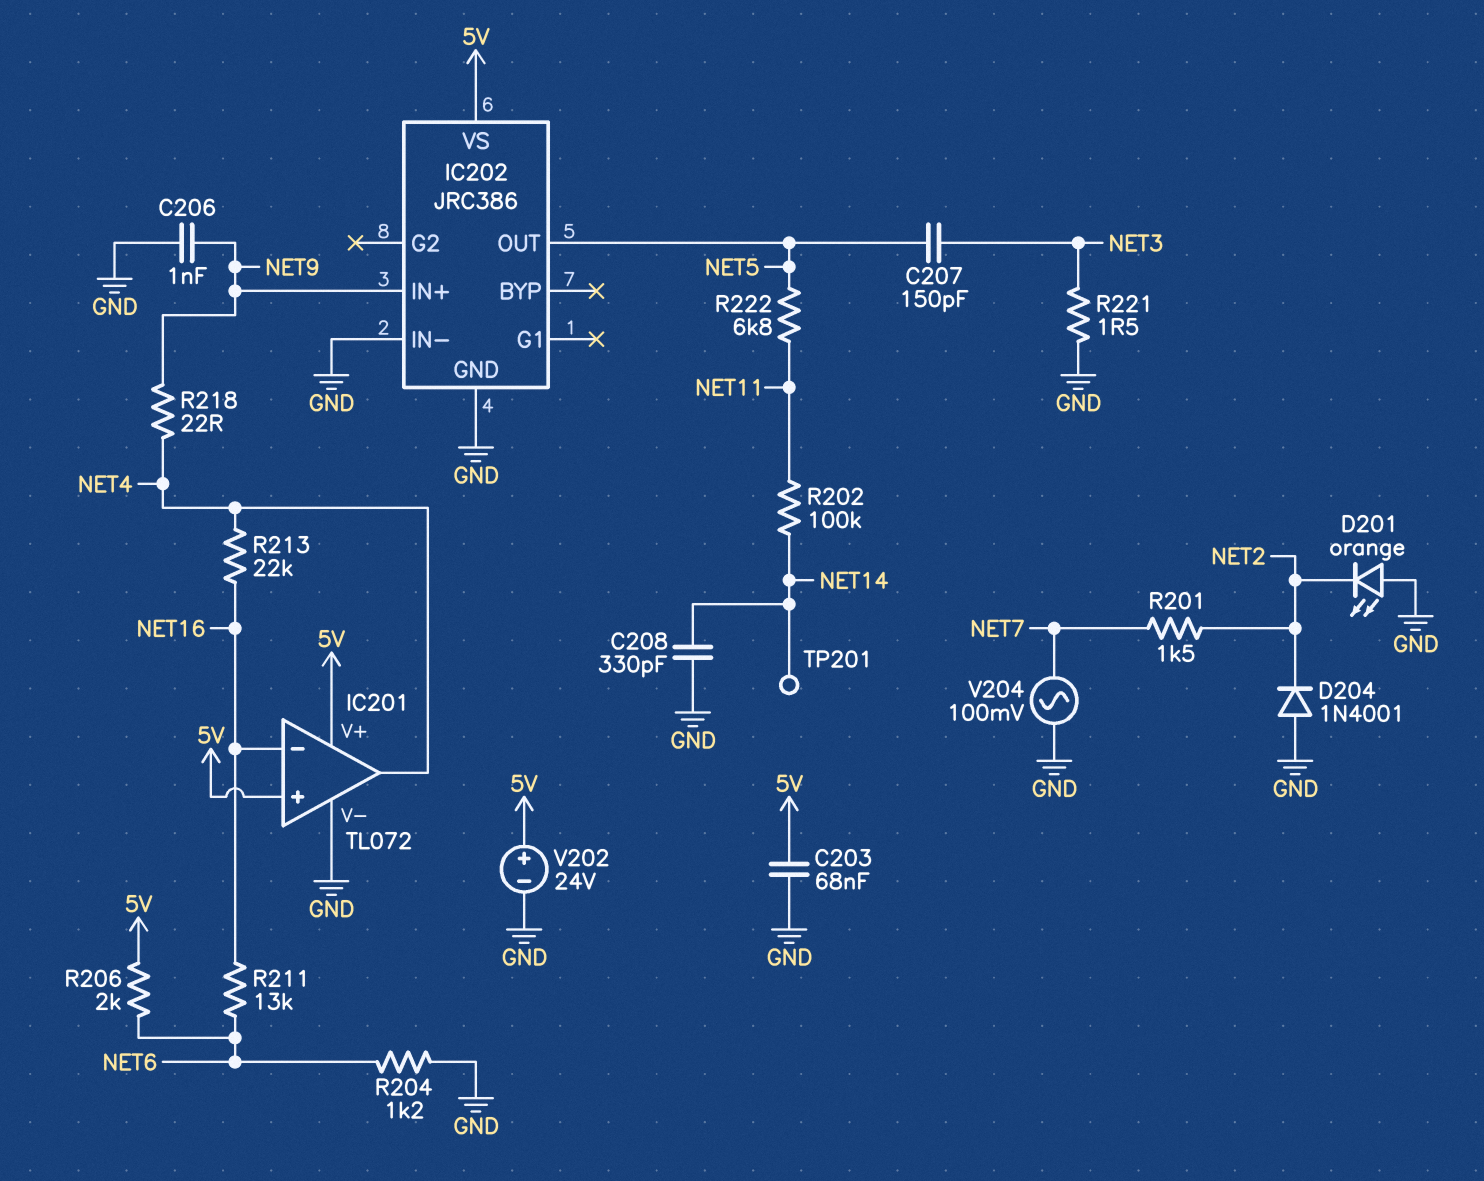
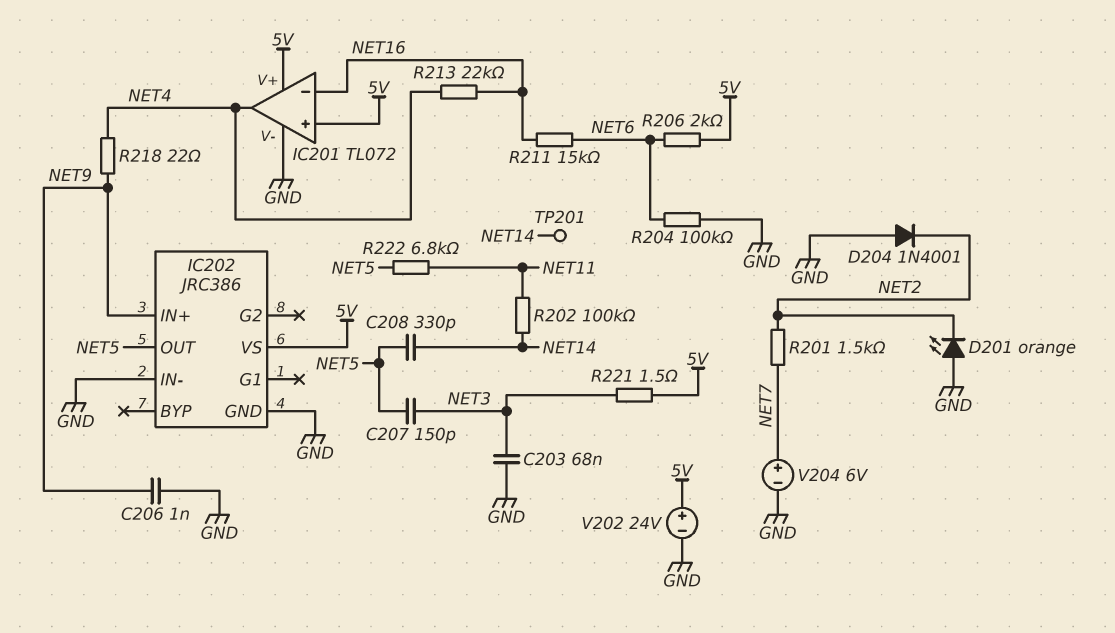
C203: 68nF (5V, GND) -> 68nF (GND, NET3)
C208: 330pF (GND, NET14) -> 330pF (NET5, NET14)
R204: 1.2k (GND, NET6) -> 100k (GND, NET6)
R211: 13k (NET6, NET16) -> 15k (NET6, NET16)
R221: 1.5 (GND, NET3) -> 1.5 (5V, NET3)
V204: AC 100mV (GND, NET7) -> 6V (plus NET7, minus GND)

